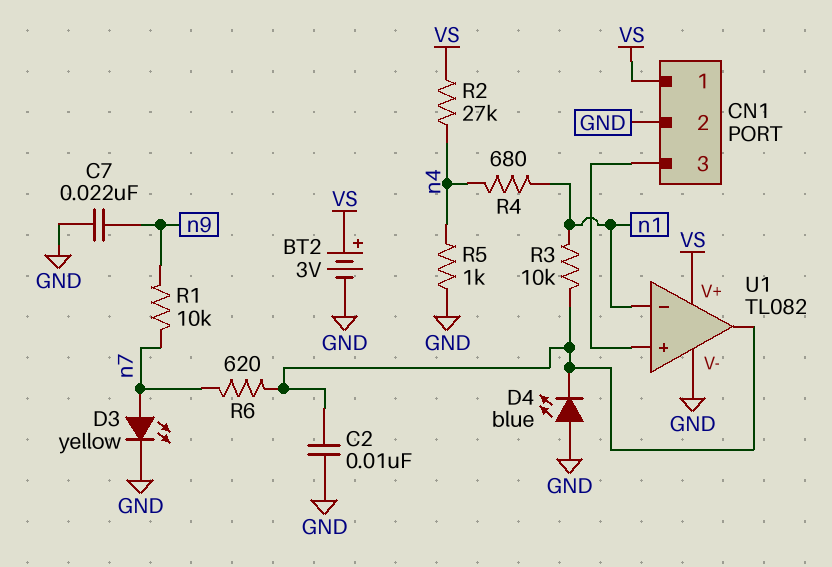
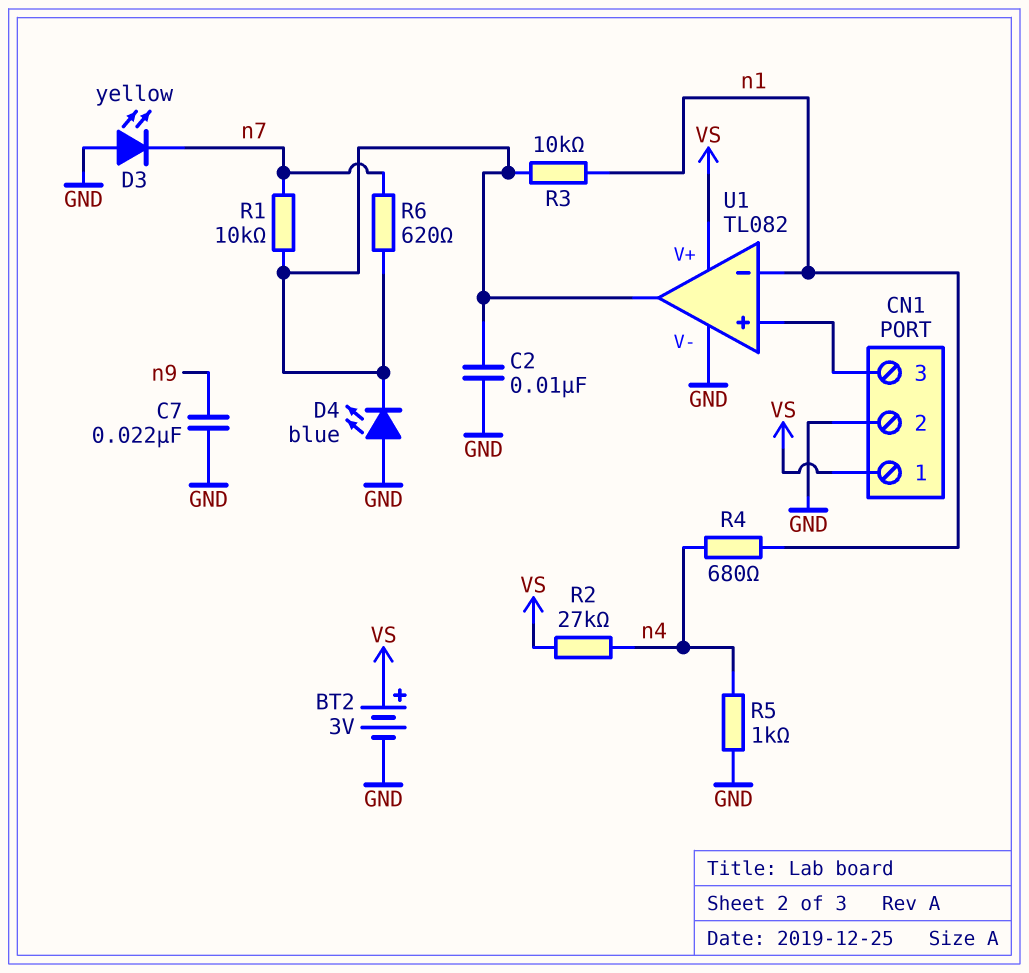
D3: LED yellow (A n7, K GND) -> LED yellow (A GND, K n7)
R1: 10k (n7, n9) -> 10k (U1/out, n7)

